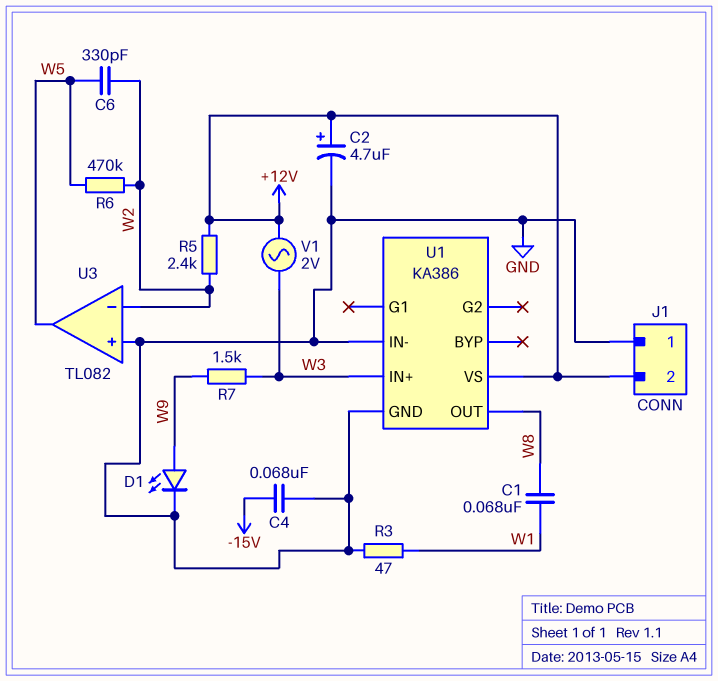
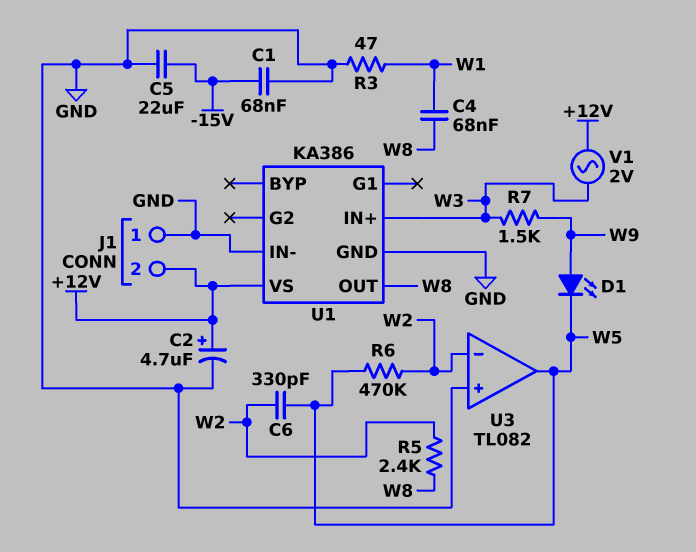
C1: 68nF (W1, W8) -> 68nF (-15V, GND)
C4: 68nF (-15V, GND) -> 68nF (W1, W8)
C5: none -> 22uF (-15V, GND)
D1: LED (A W9, K GND) -> LED (A W9, K W5)
R5: 2.4k (+12V, W2) -> 2.4k (W2, W8)

